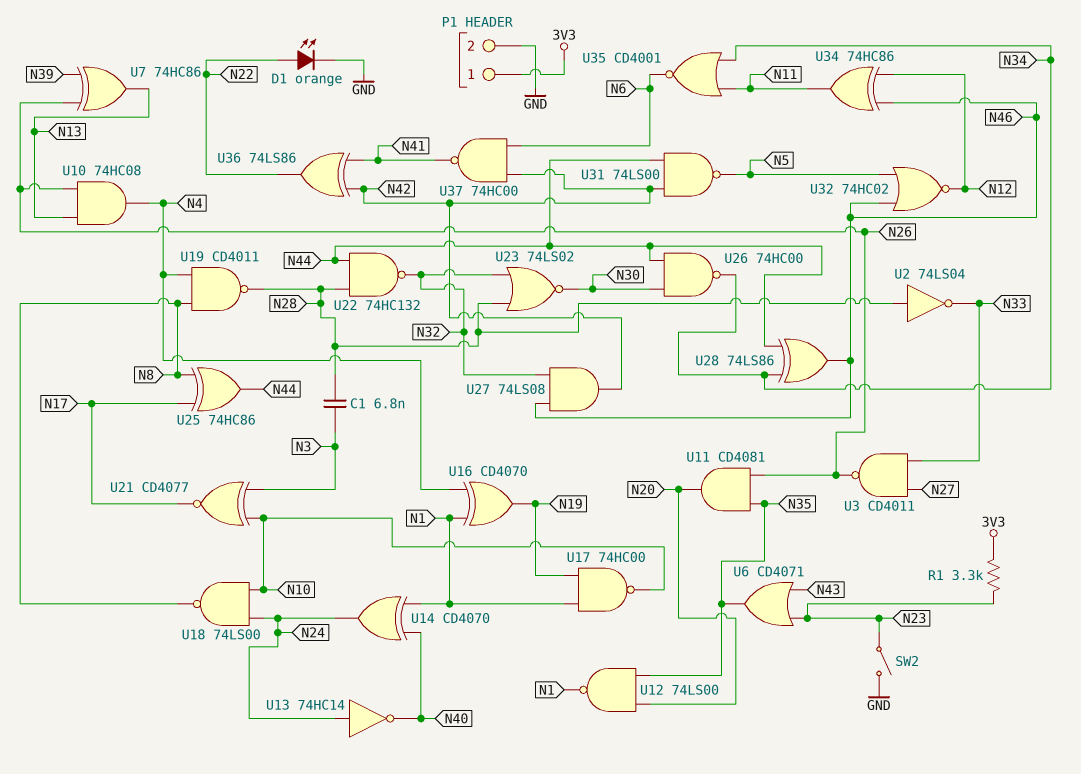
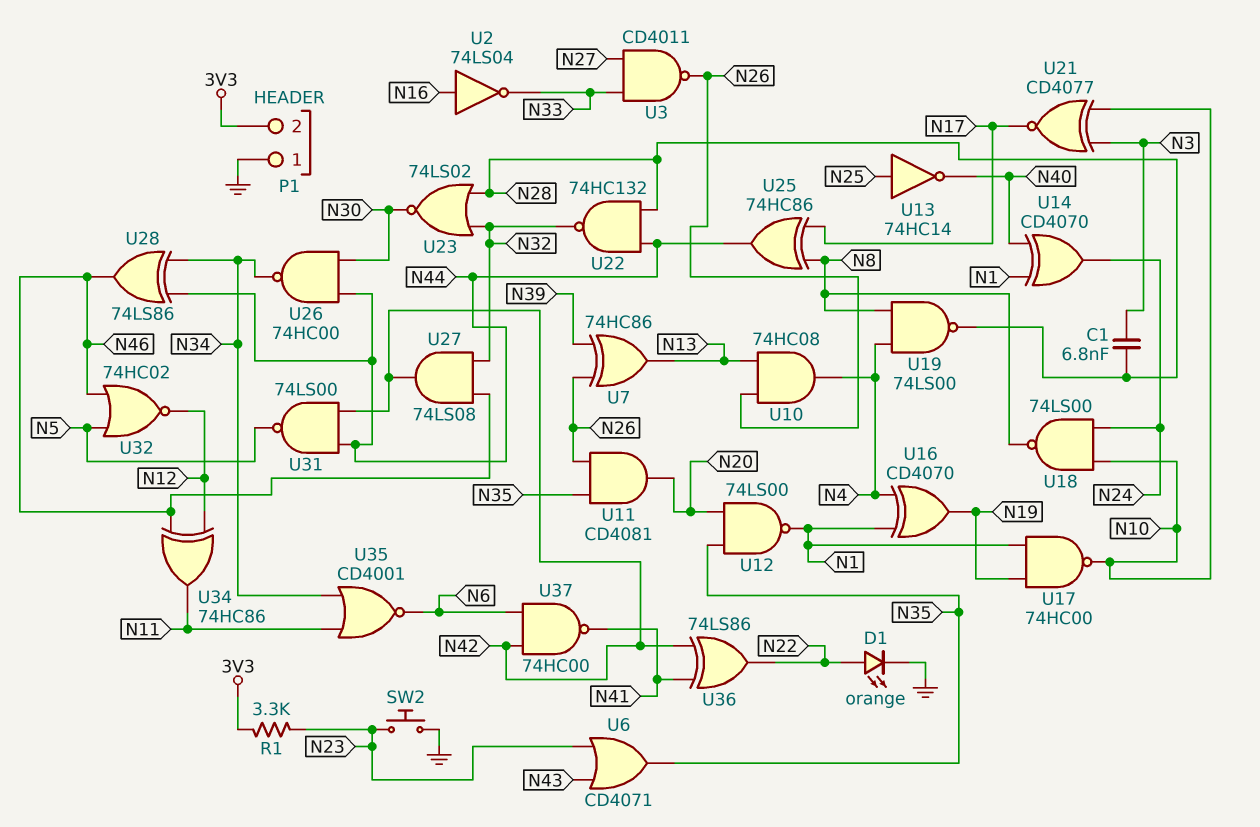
P1 pin 1: 3V3 -> GND
P1 pin 2: GND -> 3V3
SW2: switch (GND, N23) -> button (GND, N23)
U2: NOT 74LS04 (in N28, out N33) -> NOT 74LS04 (in N16, out N33)
U13: NOT 74HC14 (in N24, out N40) -> NOT 74HC14 (in N25, out N40)
U19: NAND CD4011 (in N4, in N8, out N28) -> NAND 74LS00 (in N4, in N8, out N28)

